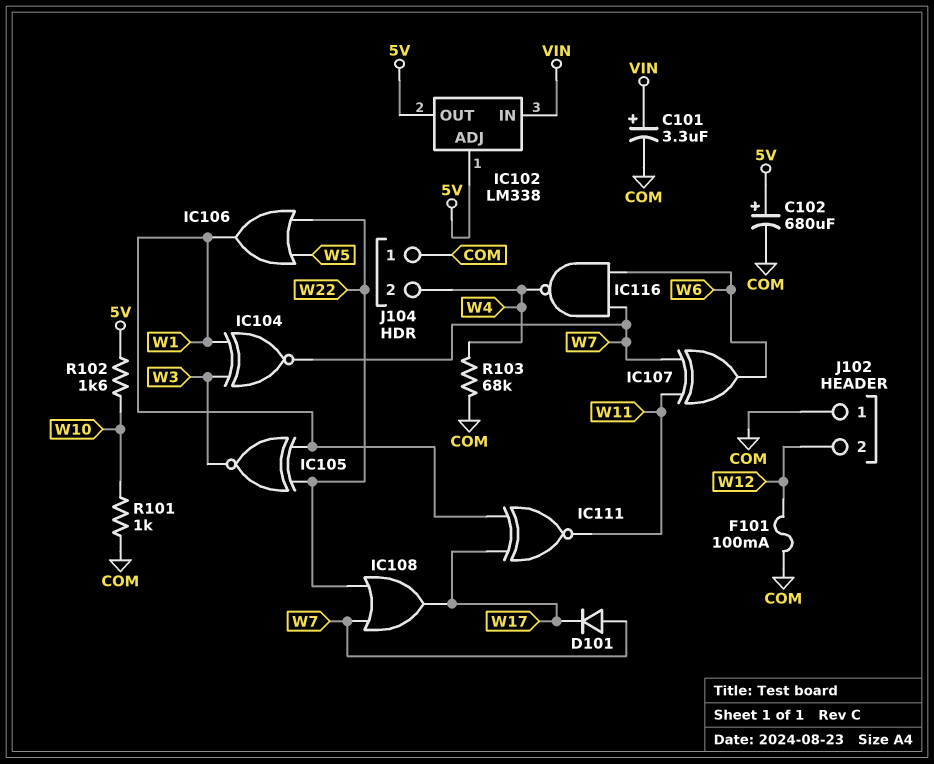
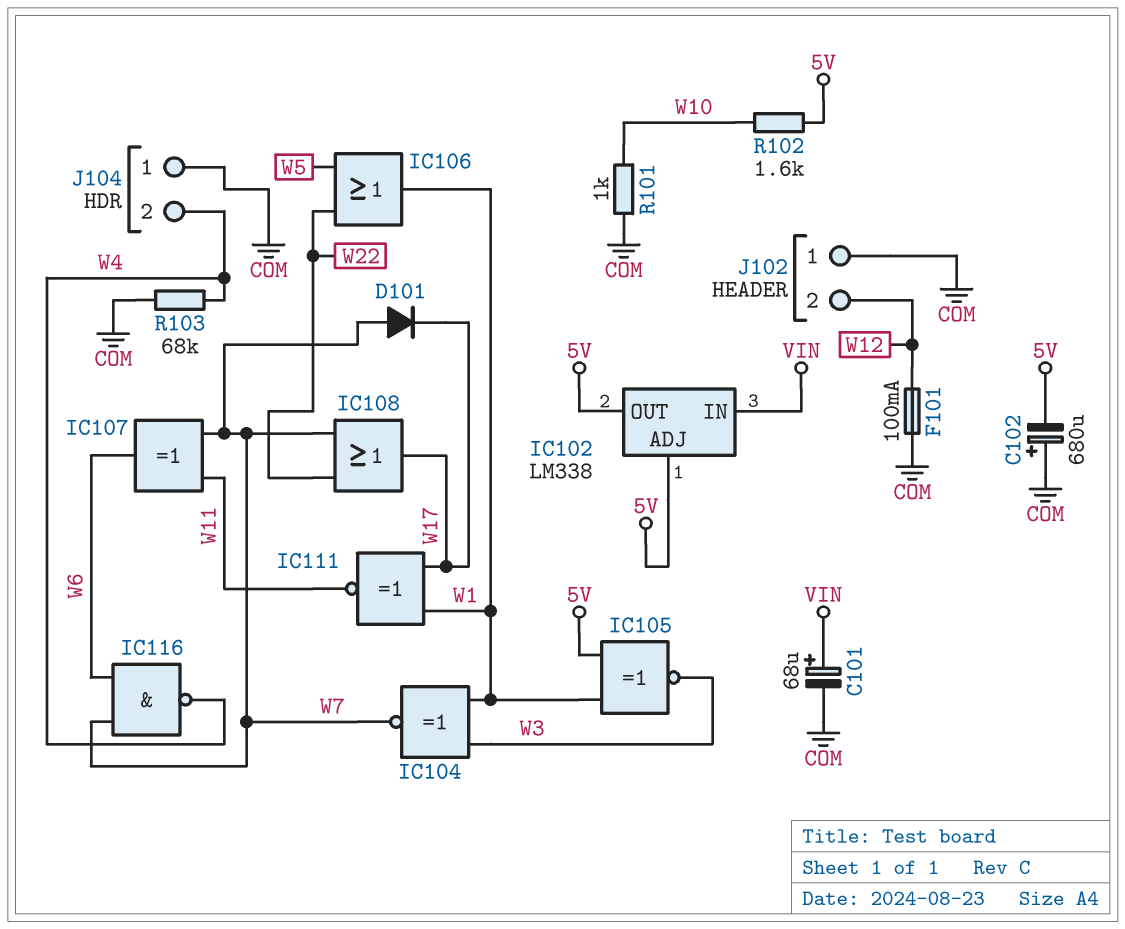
C101: 3.3uF (plus VIN, minus COM) -> 68uF (plus VIN, minus COM)
C102: 680uF (plus 5V, minus COM) -> 680uF (plus COM, minus 5V)
IC105: XNOR (in W1, in W22, out W3) -> XNOR (in 5V, in W1, out W3)

